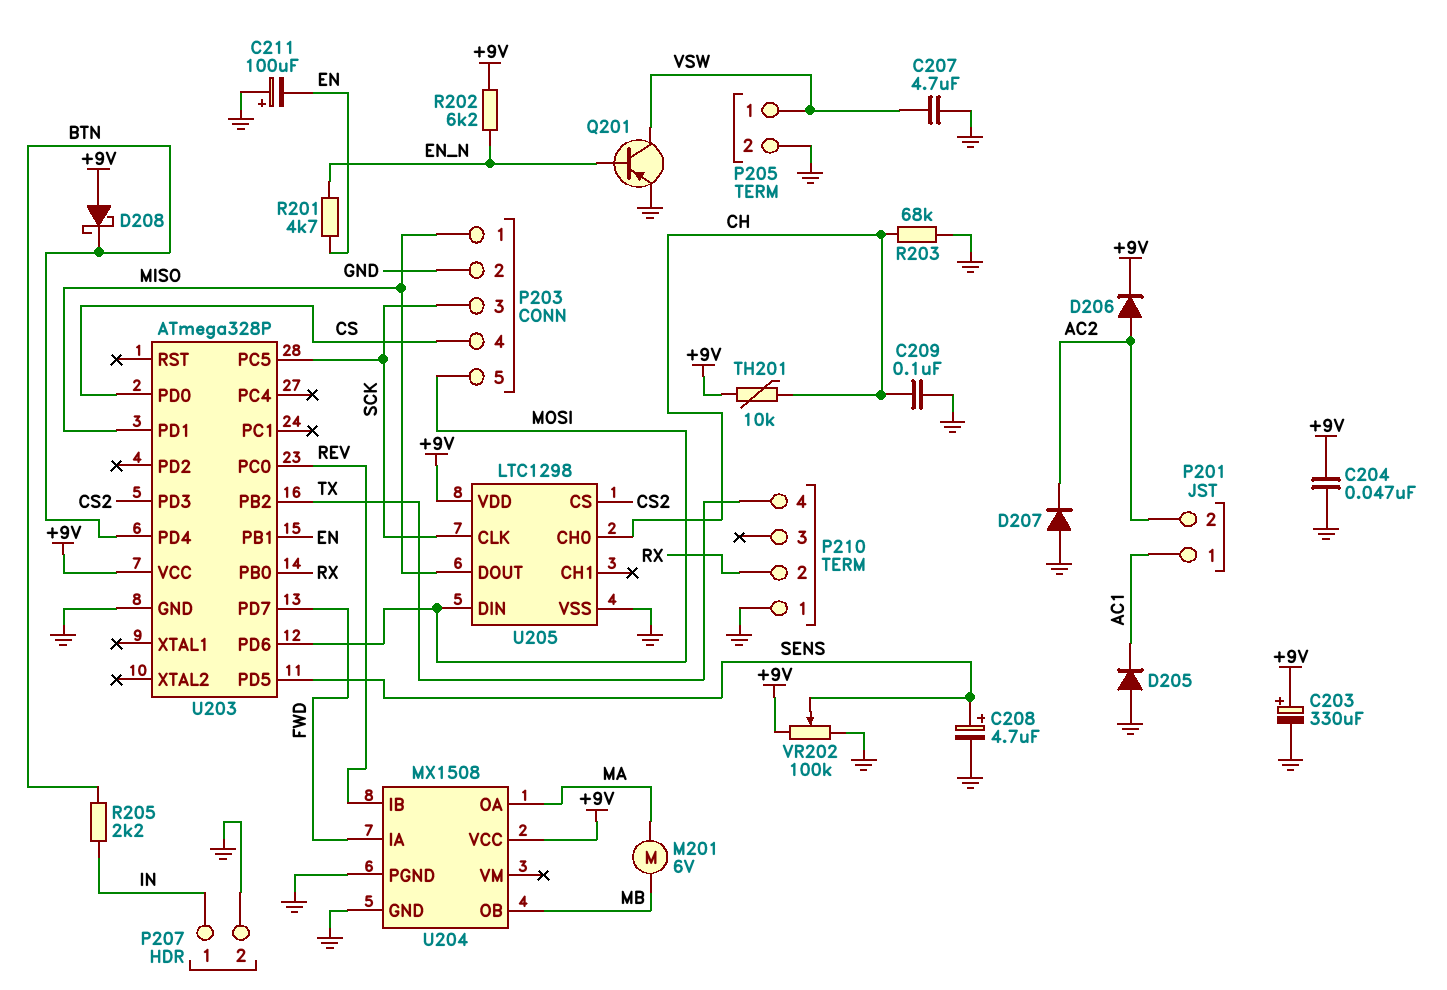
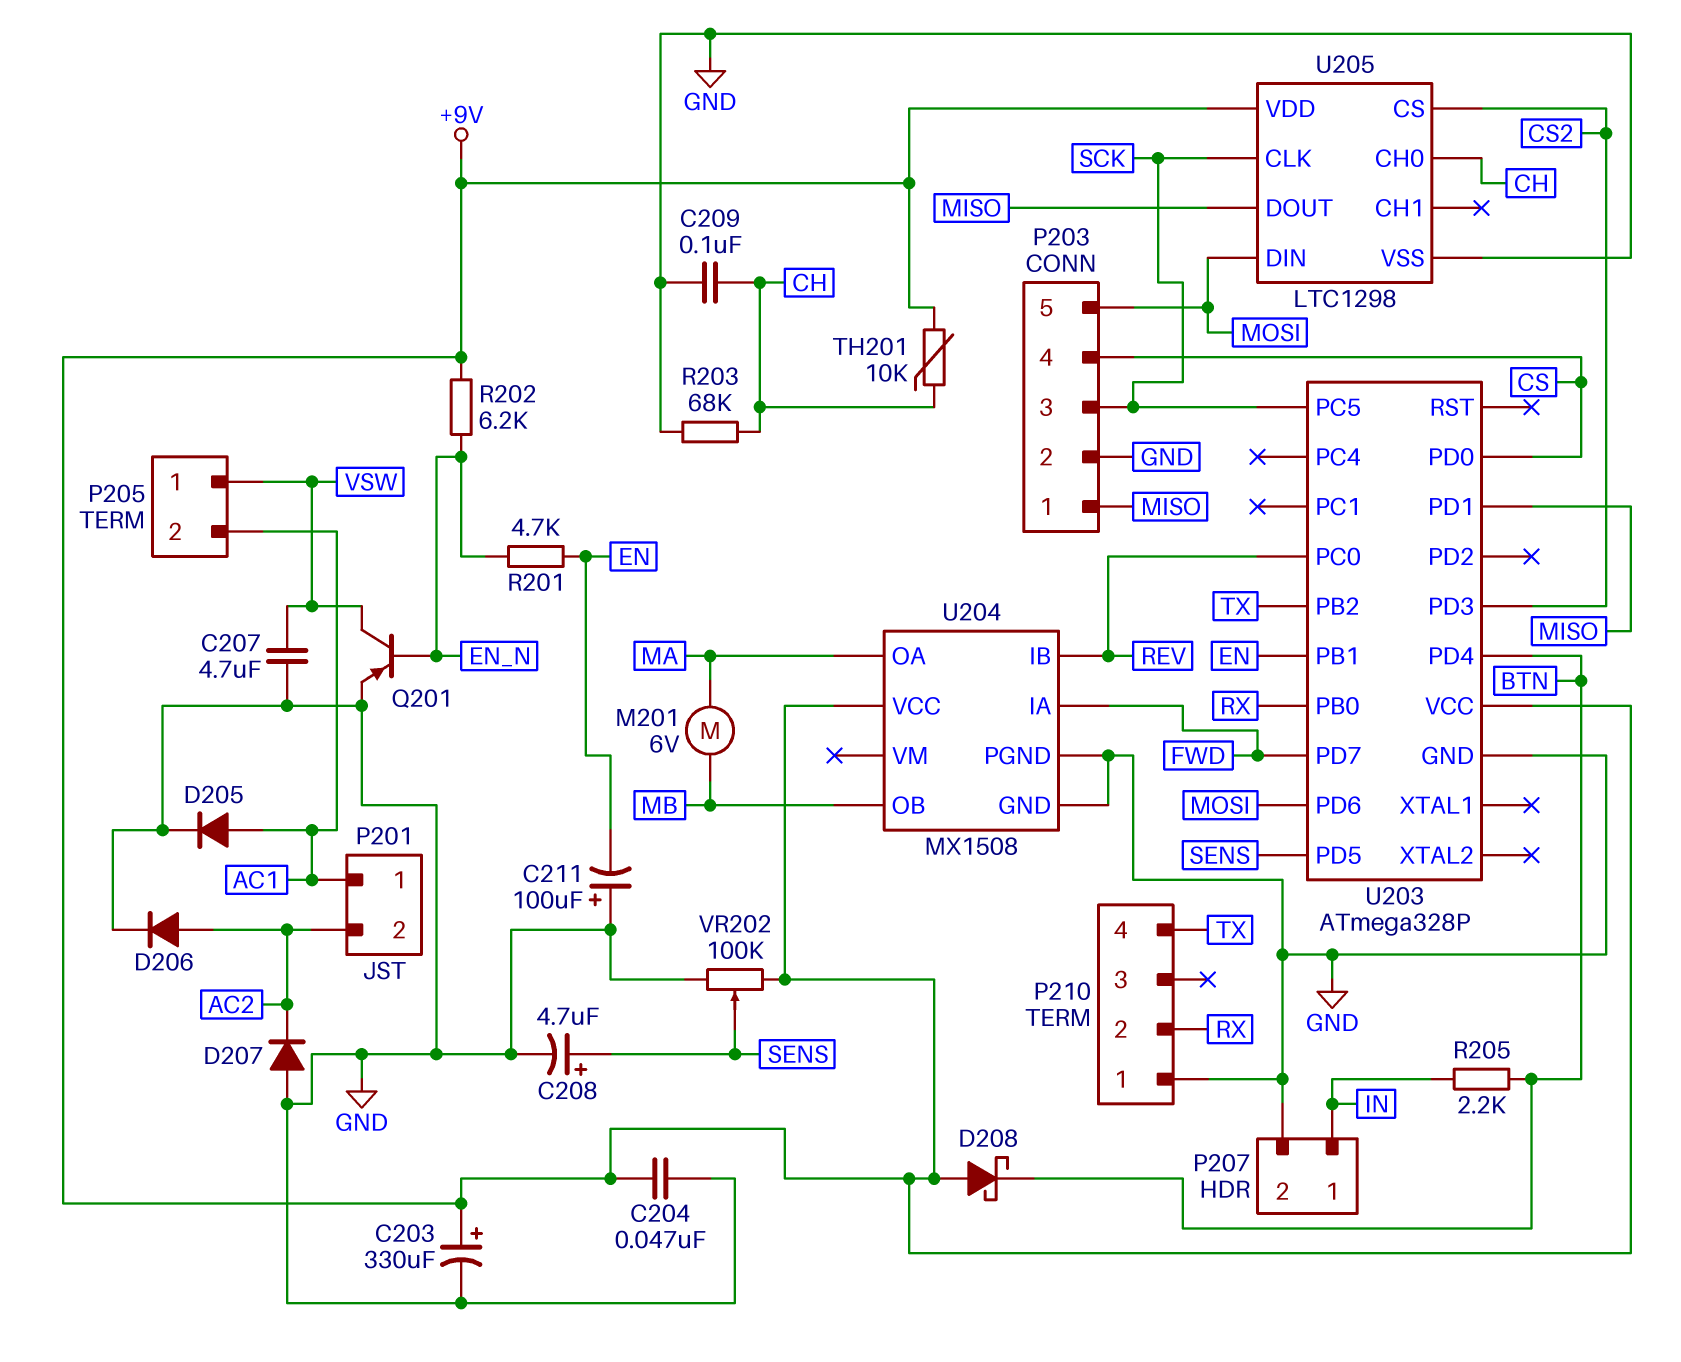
D205: diode (A GND, K AC1) -> diode (A AC1, K GND)
D206: diode (A AC2, K +9V) -> diode (A AC2, K GND)
P205 pin 2: GND -> AC1

